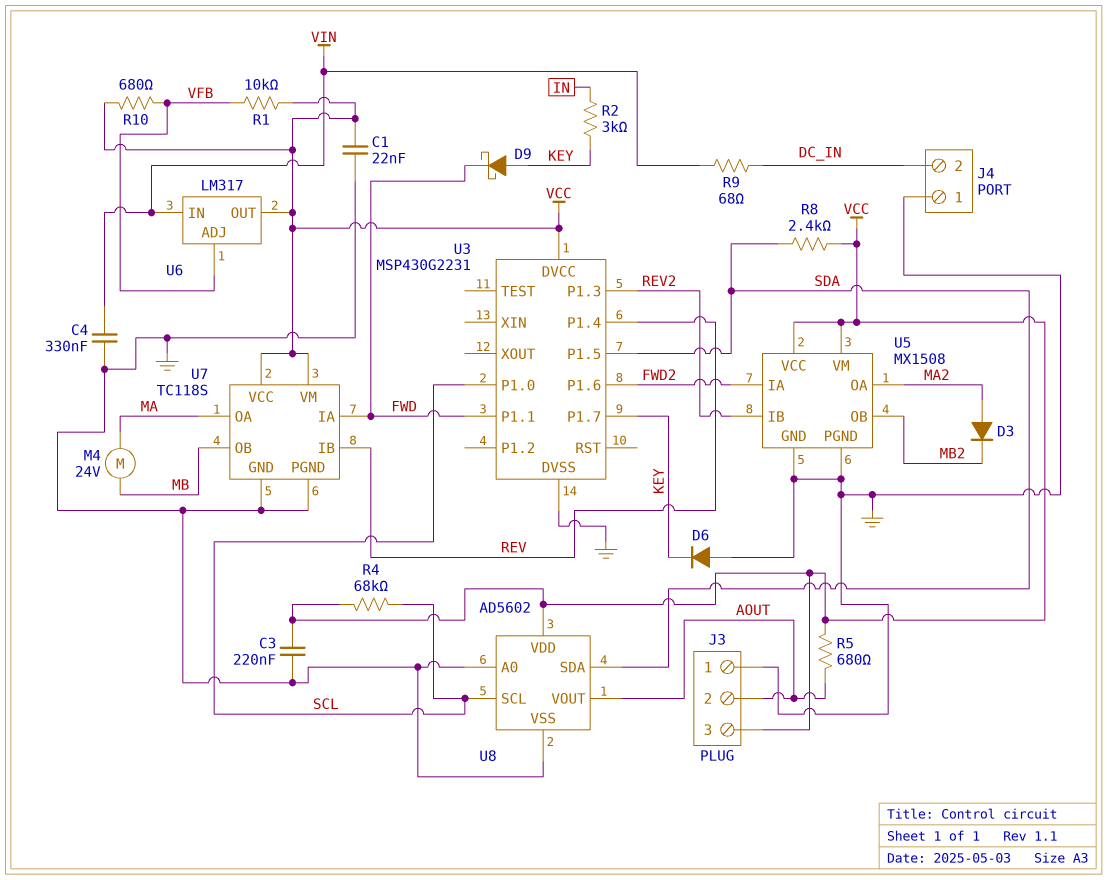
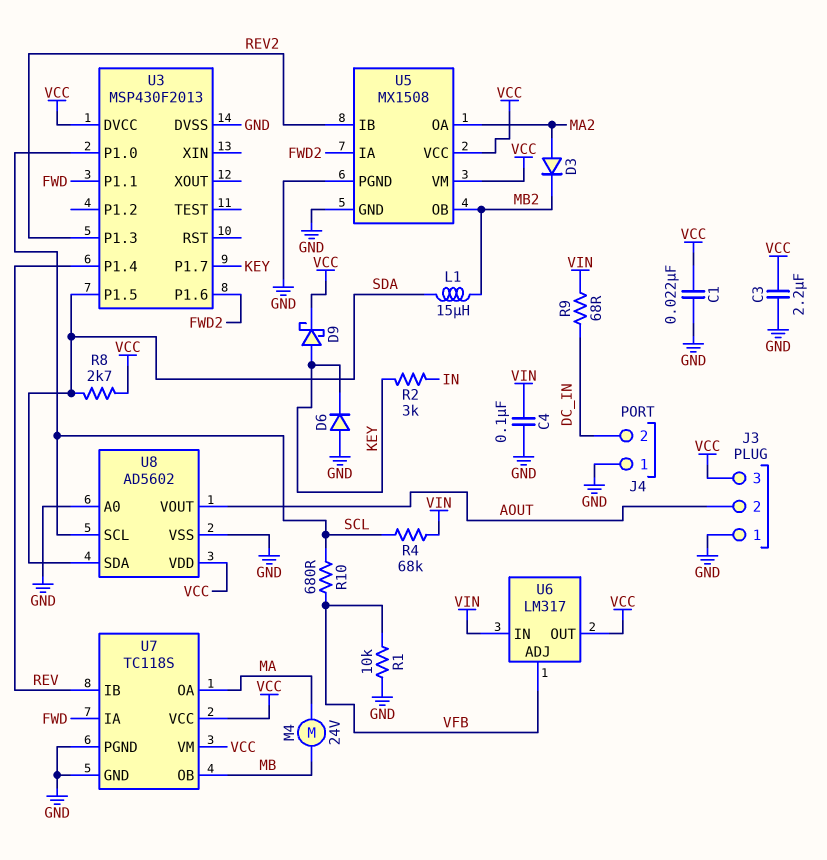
C3: 220nF (GND, VCC) -> 2.2uF (GND, VCC)
C4: 330nF (GND, VIN) -> 100nF (GND, VIN)
D9: schottky (A KEY, K FWD) -> schottky (A KEY, K VCC)
L1: none -> 15uH (MB2, SDA)
R1: 10k (VCC, VFB) -> 10k (GND, VFB)
R4: 68k (SCL, VCC) -> 68k (SCL, VIN)
R5: 680 (AOUT, VCC) -> none
R8: 2.4k (SDA, VCC) -> 2.7k (SDA, VCC)
R10: 680 (VCC, VFB) -> 680 (SCL, VFB)
U3: MSP430G2231 -> MSP430F2013

